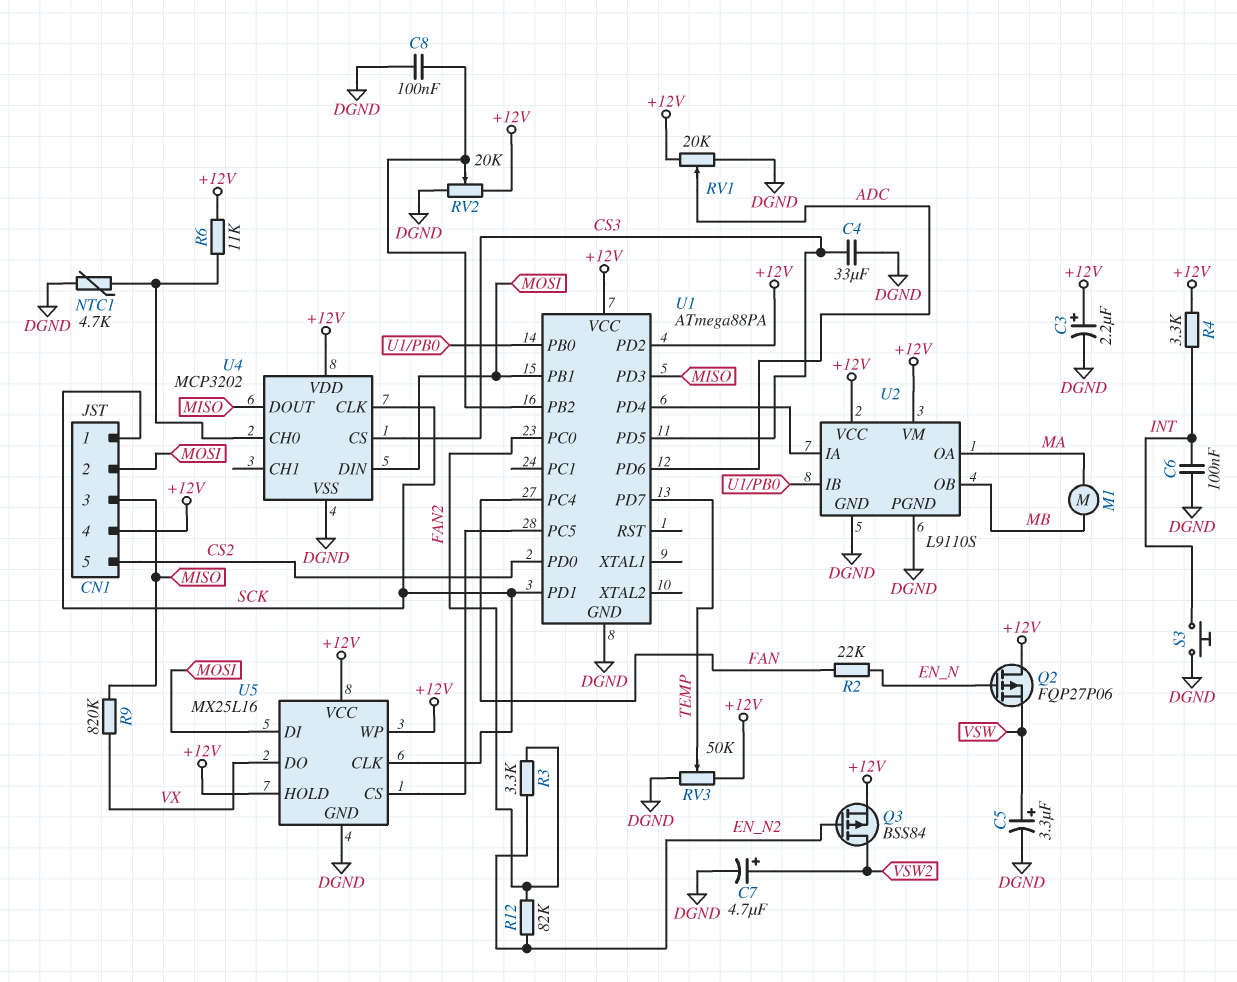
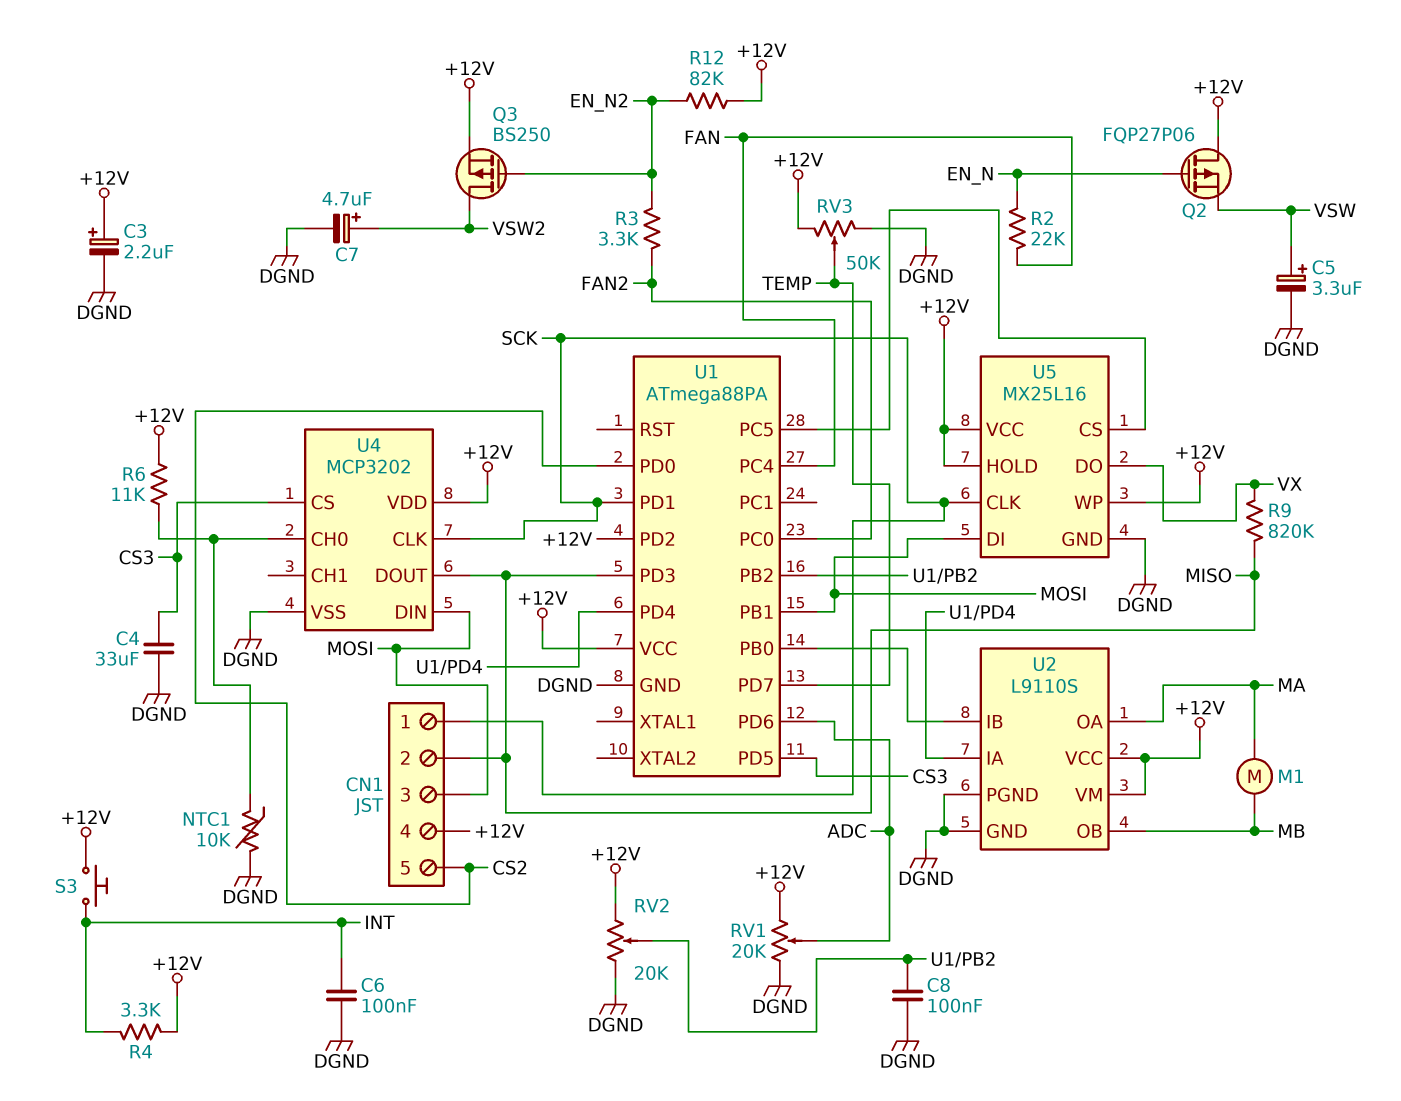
CN1 pin 2: MOSI -> MISO
CN1 pin 3: MISO -> MOSI
NTC1: 4.7k (DGND, U4/CH0) -> 10k (DGND, U4/CH0)
Q3: PMOS BSS84 (G EN_N2, D VSW2, S +12V) -> PMOS BS250 (G EN_N2, D VSW2, S +12V)
R12: 82k (EN_N2, FAN2) -> 82k (+12V, EN_N2)
S3: button (DGND, INT) -> button (+12V, INT)

